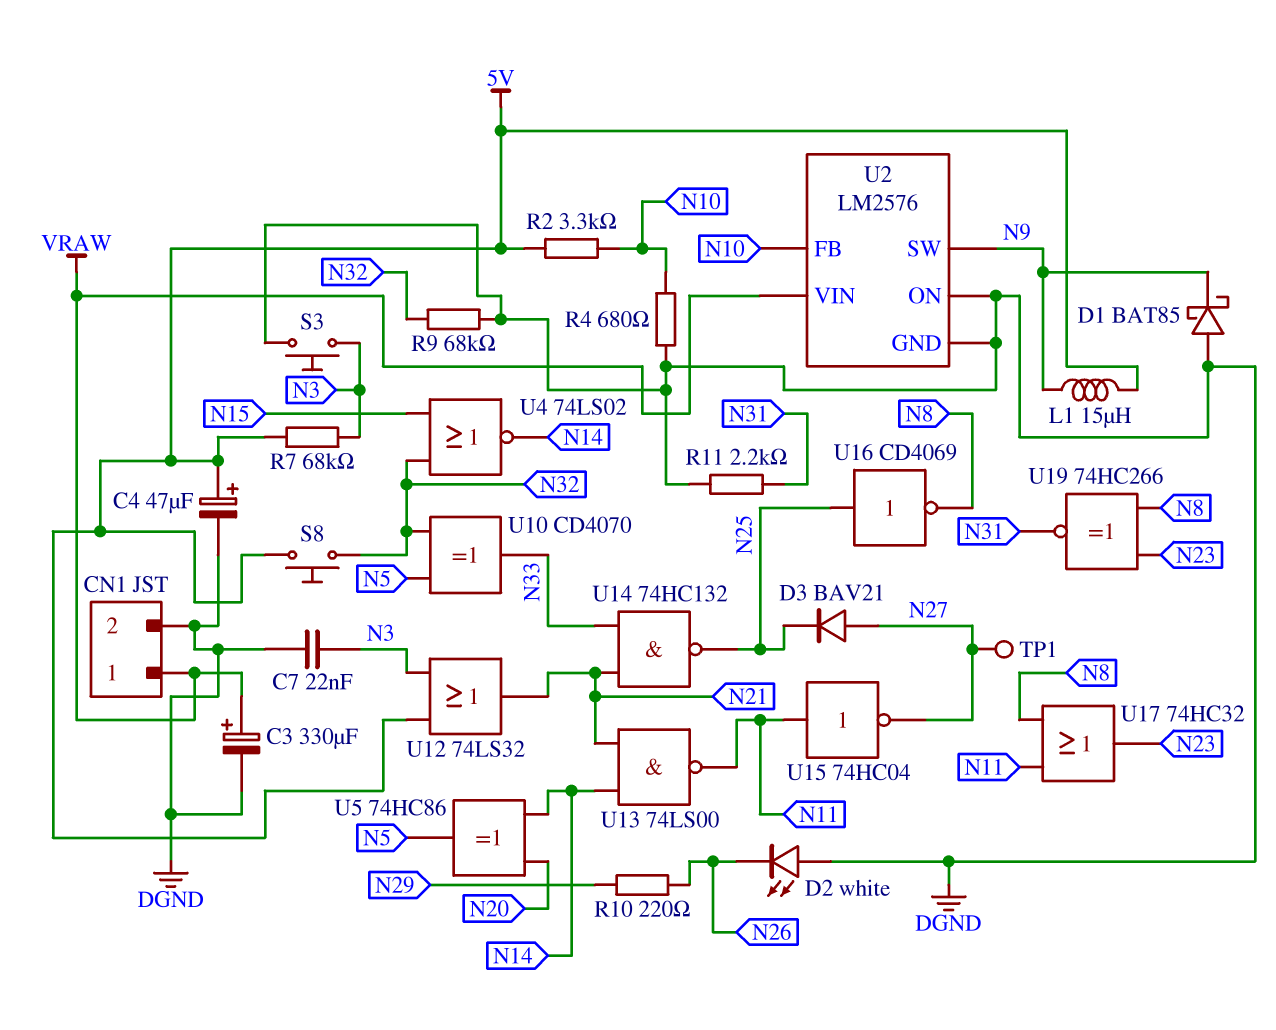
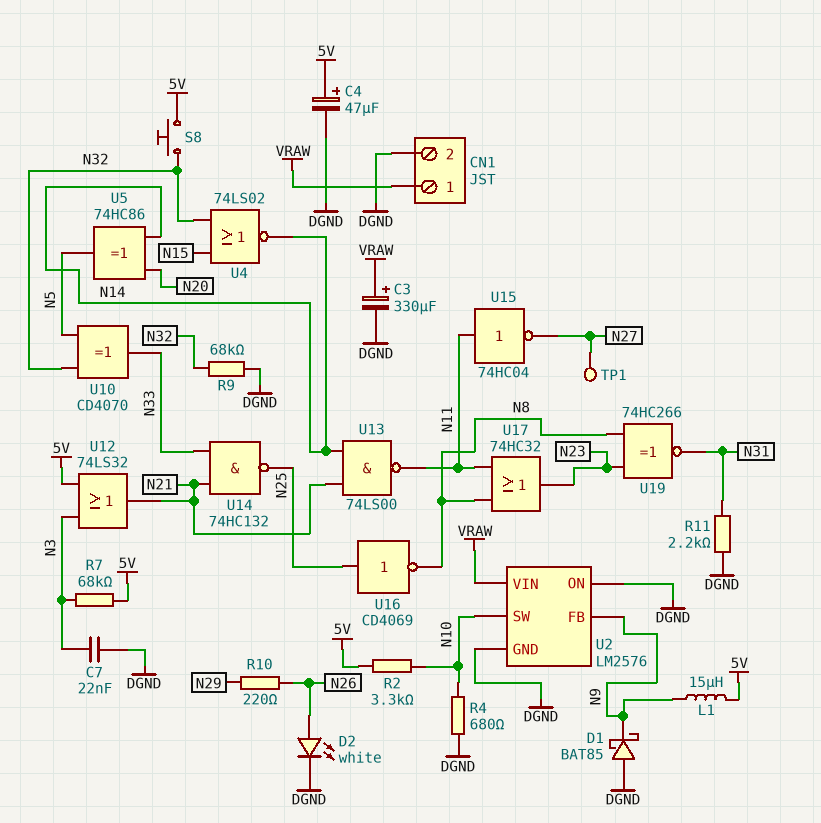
D2: LED white (A DGND, K N26) -> LED white (A N26, K DGND)
D3: diode BAV21 (A N27, K N25) -> none
S3: button (DGND, N3) -> none
U2 pin FB: N10 -> N9
U2 pin SW: N9 -> N10

